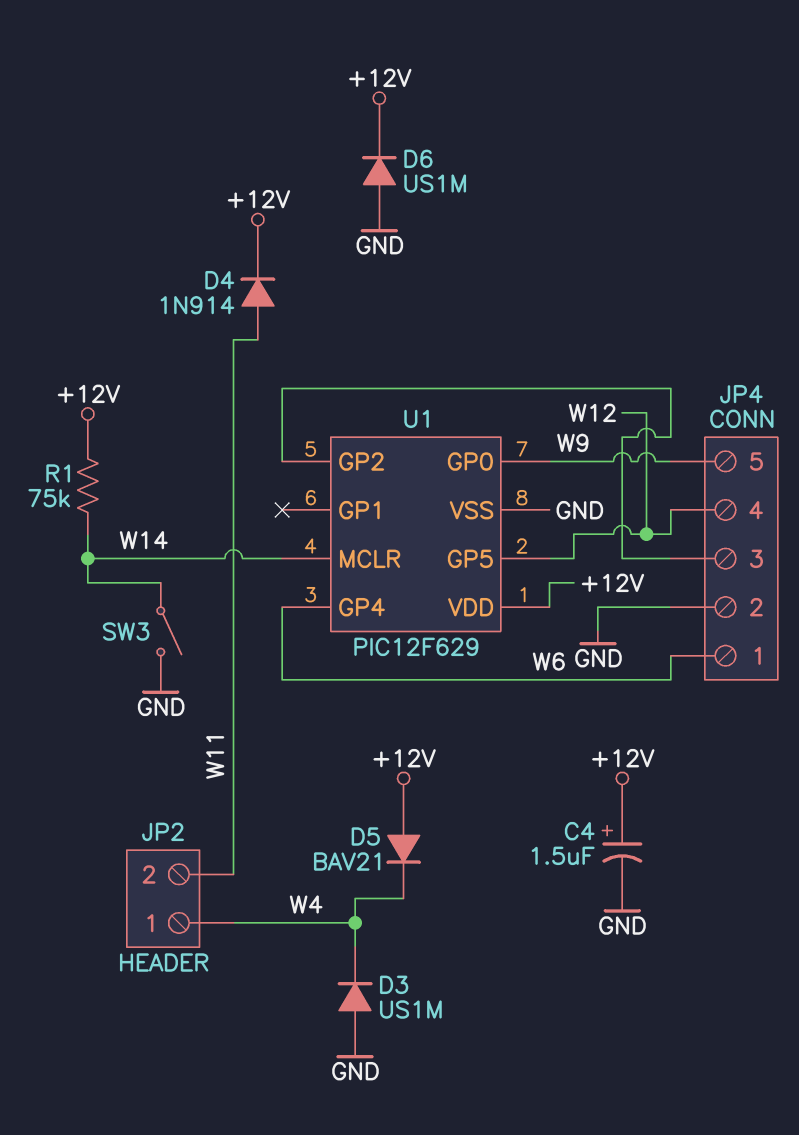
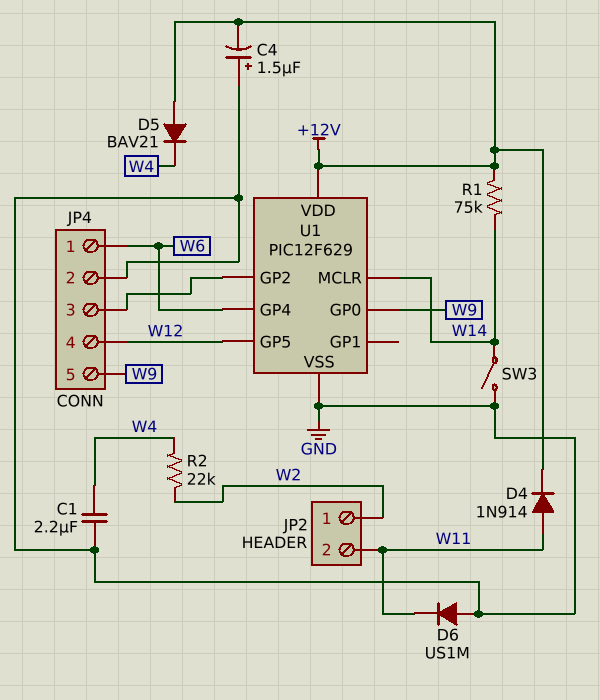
C1: none -> 2.2uF (GND, W4)
C4: 1.5uF (plus +12V, minus GND) -> 1.5uF (plus GND, minus +12V)
D3: diode US1M (A GND, K W4) -> none
D6: diode US1M (A GND, K +12V) -> diode US1M (A GND, K W11)
JP2 pin 1: W4 -> W2
R2: none -> 22k (W2, W4)

